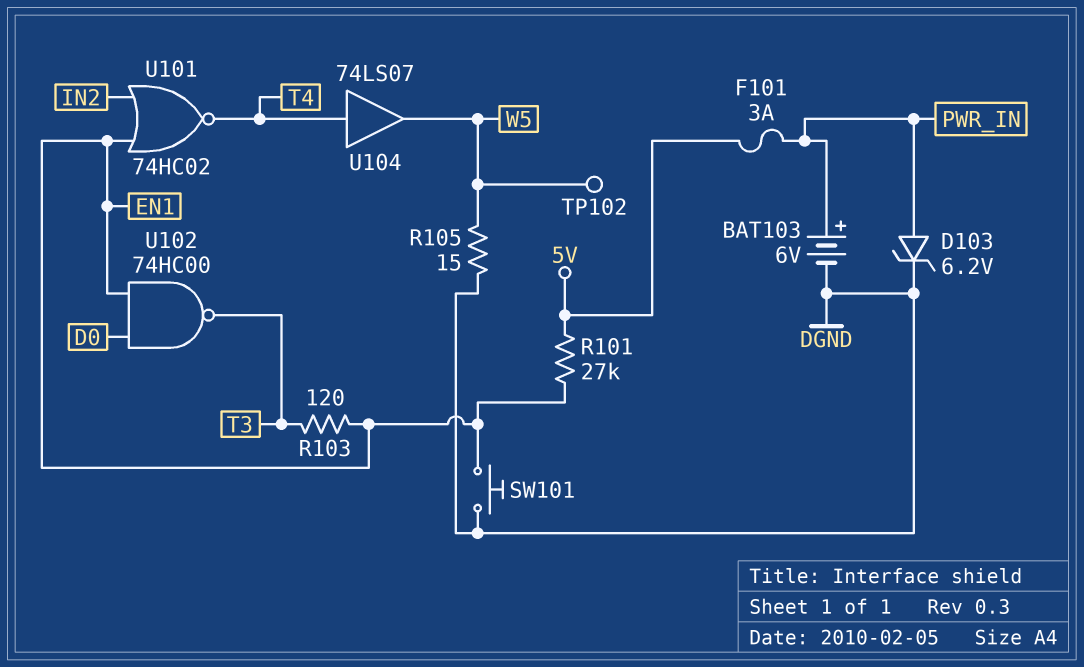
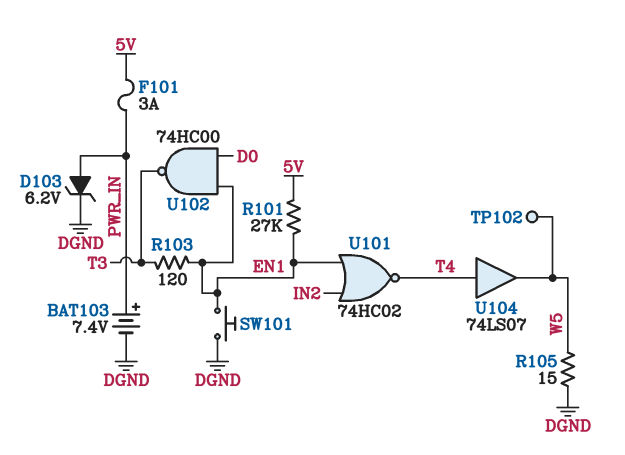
BAT103: 6V (plus PWR_IN, minus DGND) -> 7.4V (plus PWR_IN, minus DGND)

